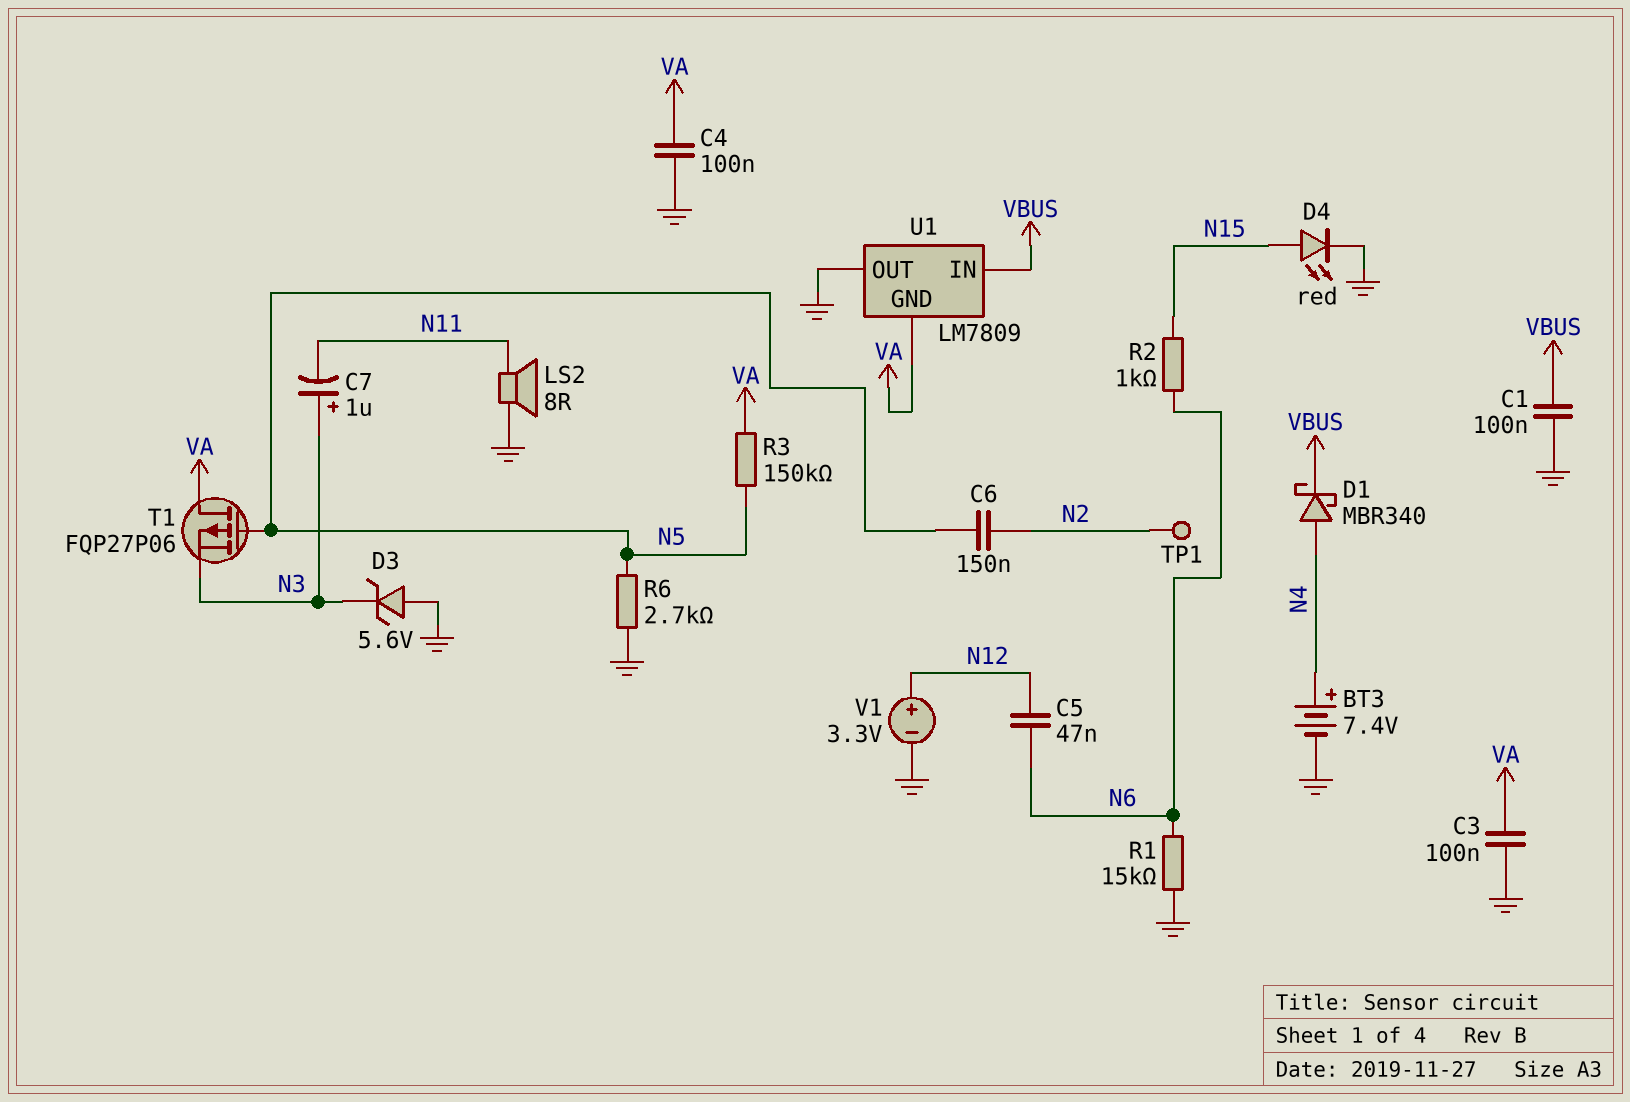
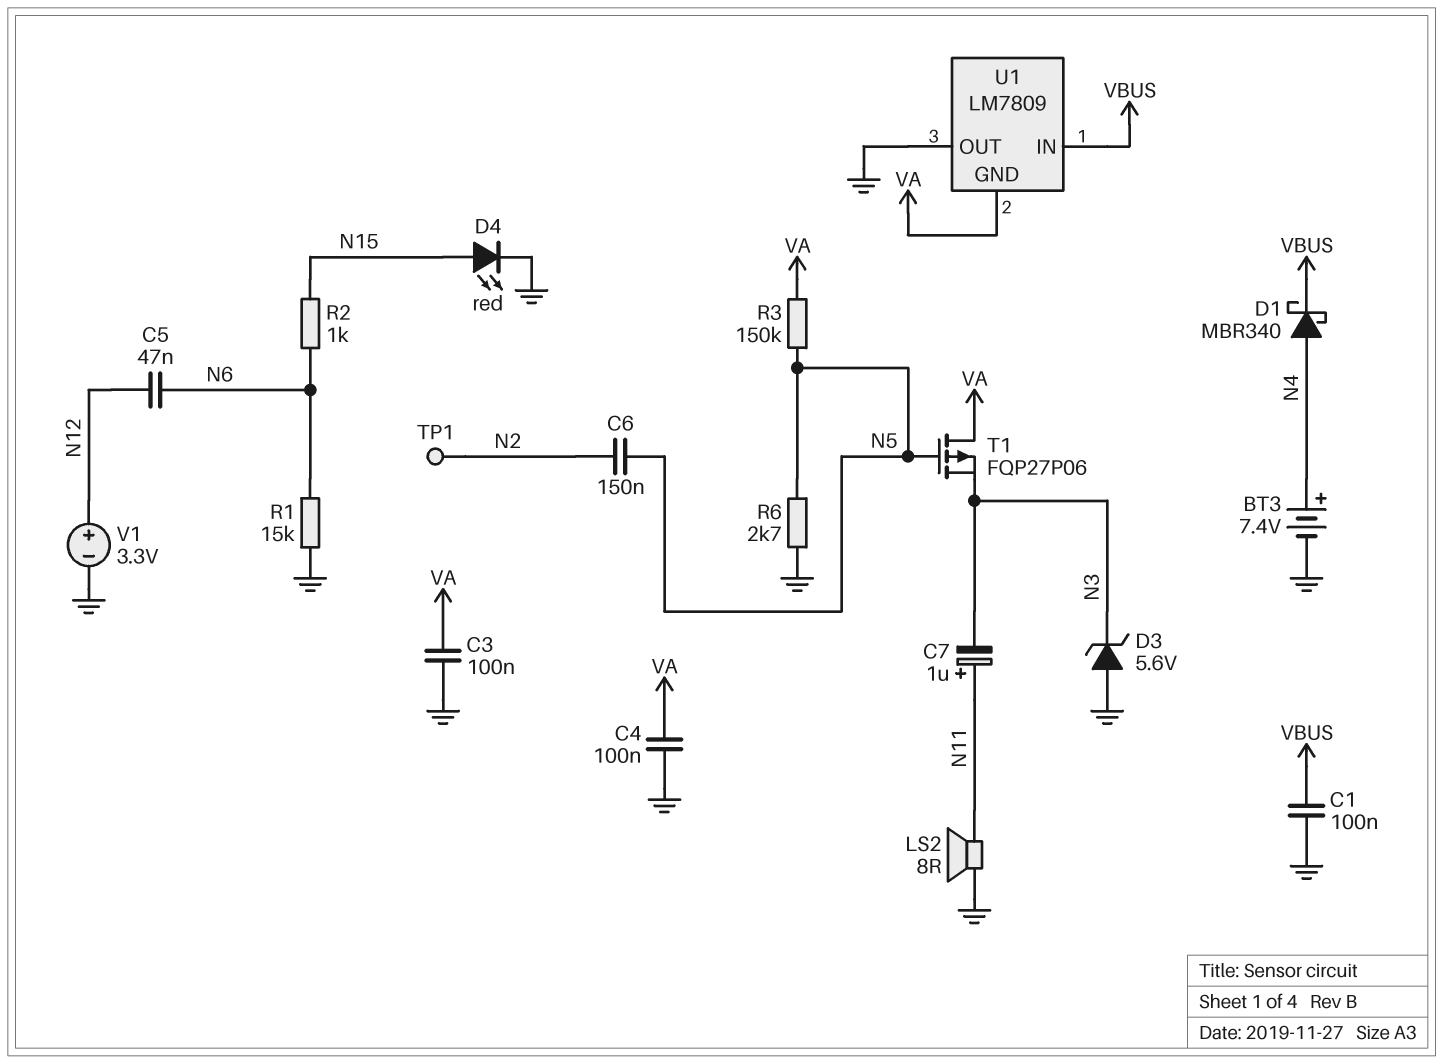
C7: 1uF (plus N3, minus N11) -> 1uF (plus N11, minus N3)

